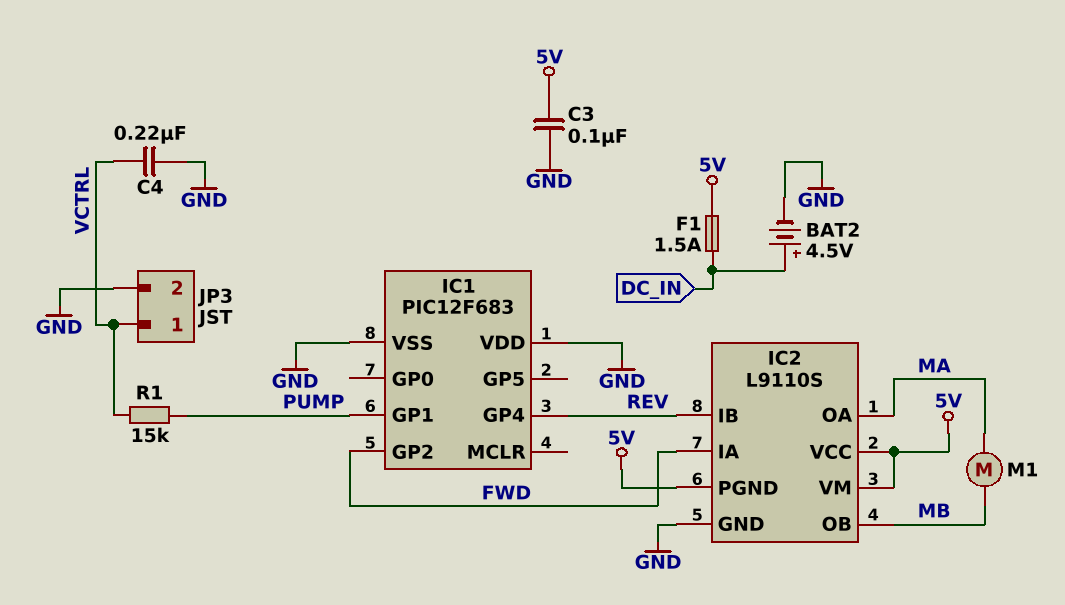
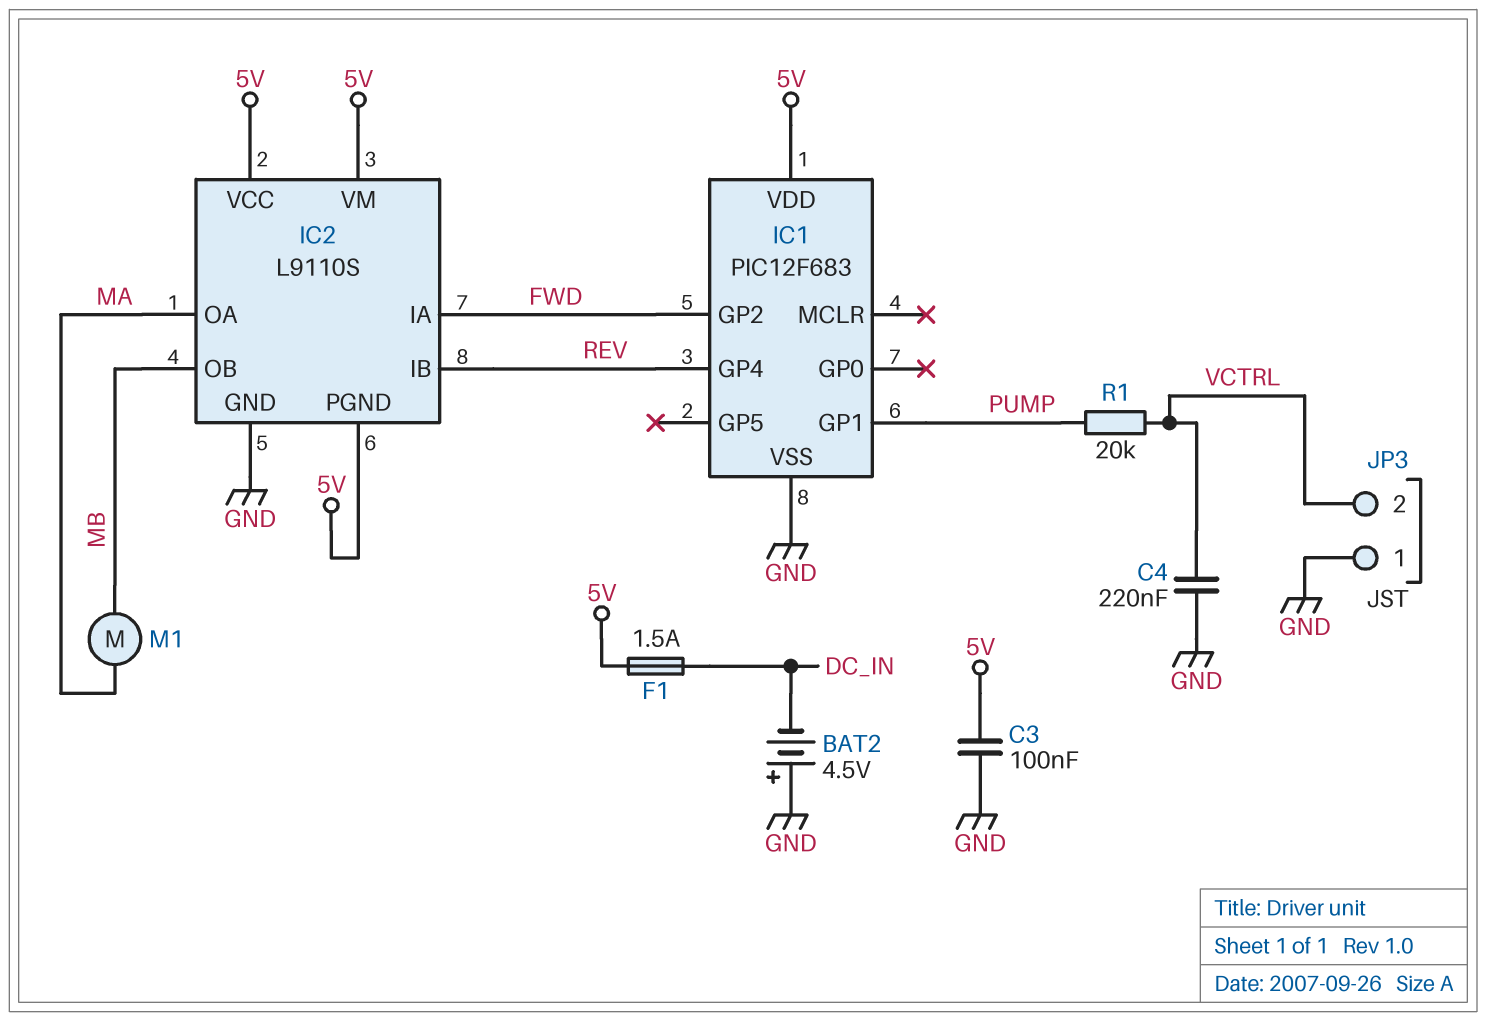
BAT2: 4.5V (plus DC_IN, minus GND) -> 4.5V (plus GND, minus DC_IN)
IC1 pin VDD: GND -> 5V
JP3 pin 1: VCTRL -> GND
JP3 pin 2: GND -> VCTRL
R1: 15k (PUMP, VCTRL) -> 20k (PUMP, VCTRL)

